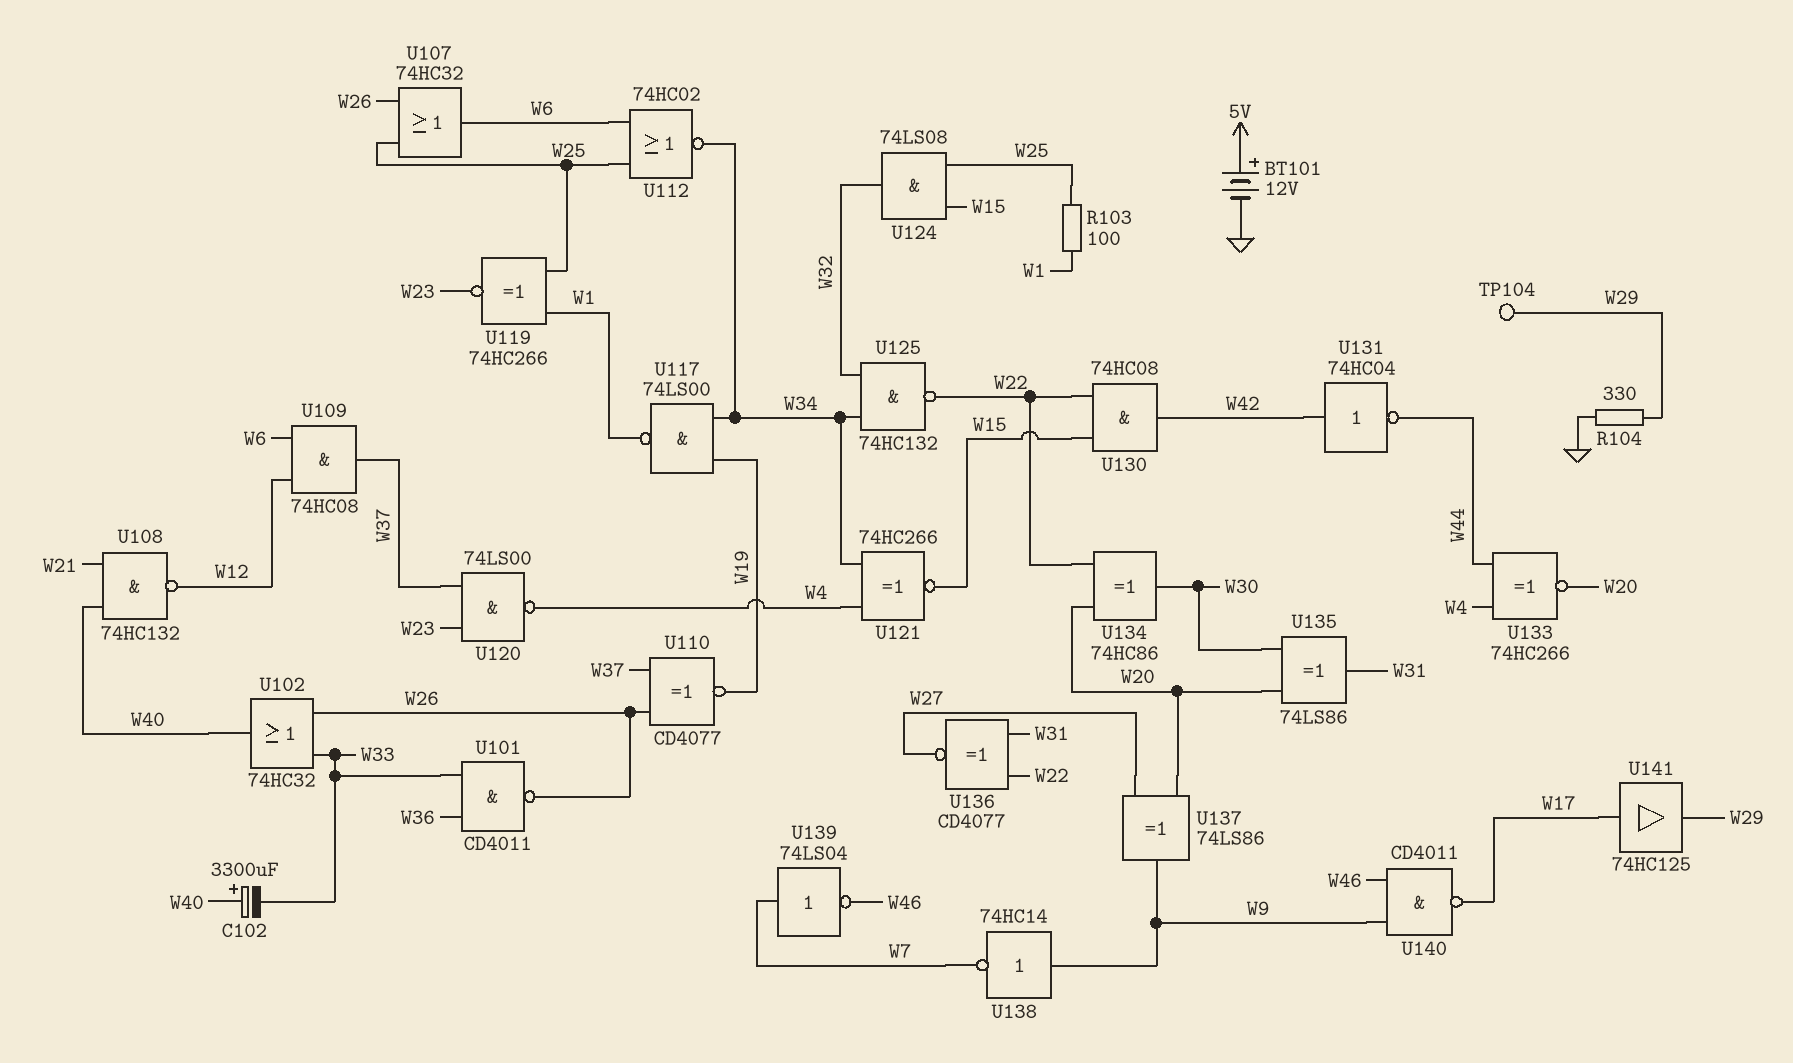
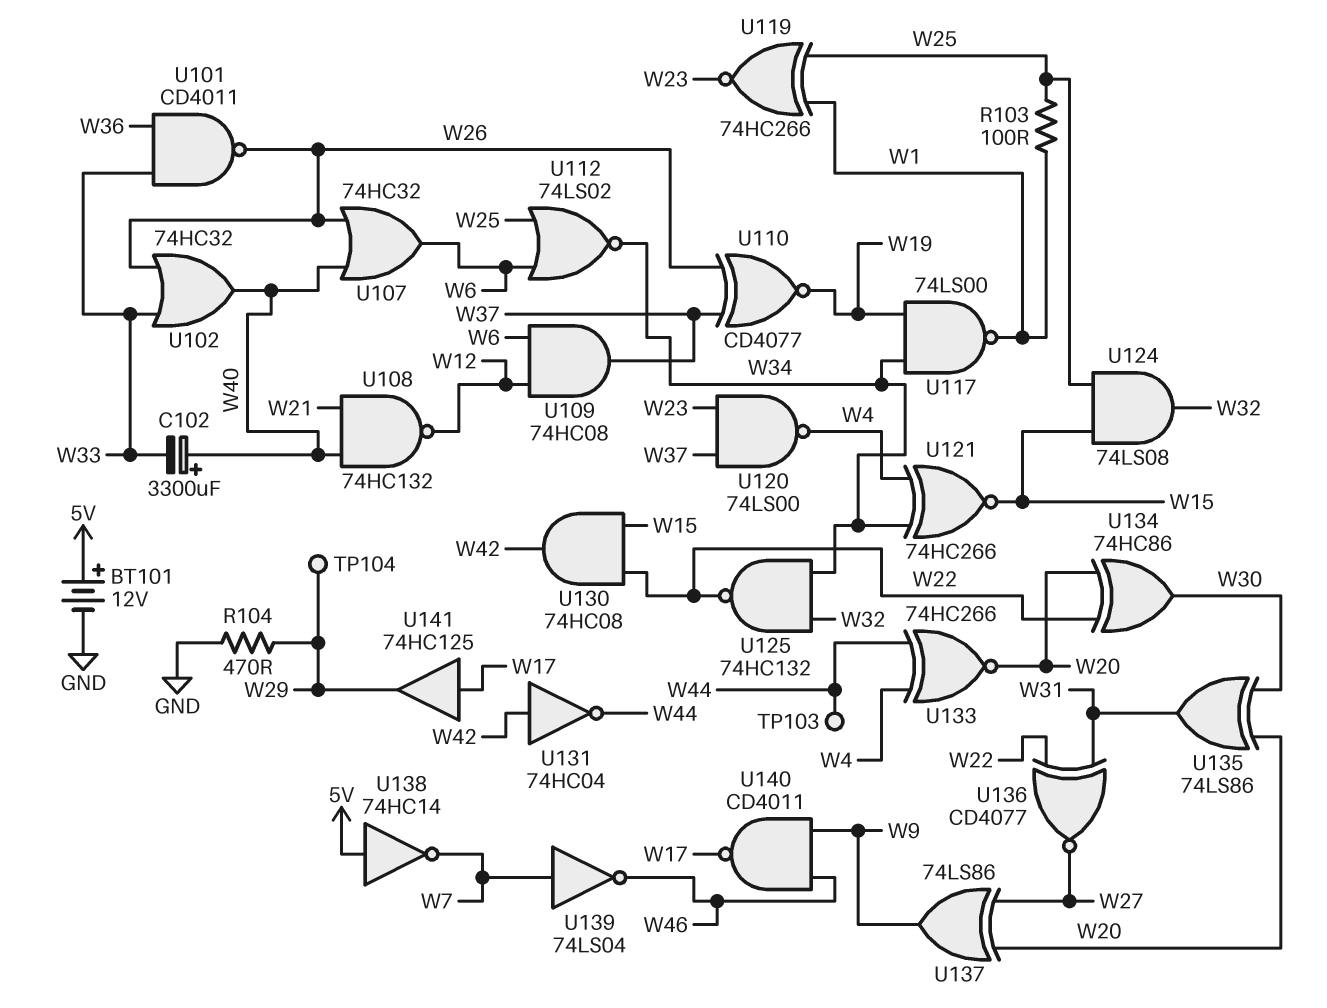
R104: 330 (GND, W29) -> 470 (GND, W29)
TP103: none -> test point (W44)
U107: OR 74HC32 (in W25, in W26, out W6) -> OR 74HC32 (in W26, in W40, out W6)
U112: NOR 74HC02 (in W6, in W25, out W34) -> NOR 74LS02 (in W6, in W25, out W34)
U138: NOT 74HC14 (in W9, out W7) -> NOT 74HC14 (in 5V, out W7)

